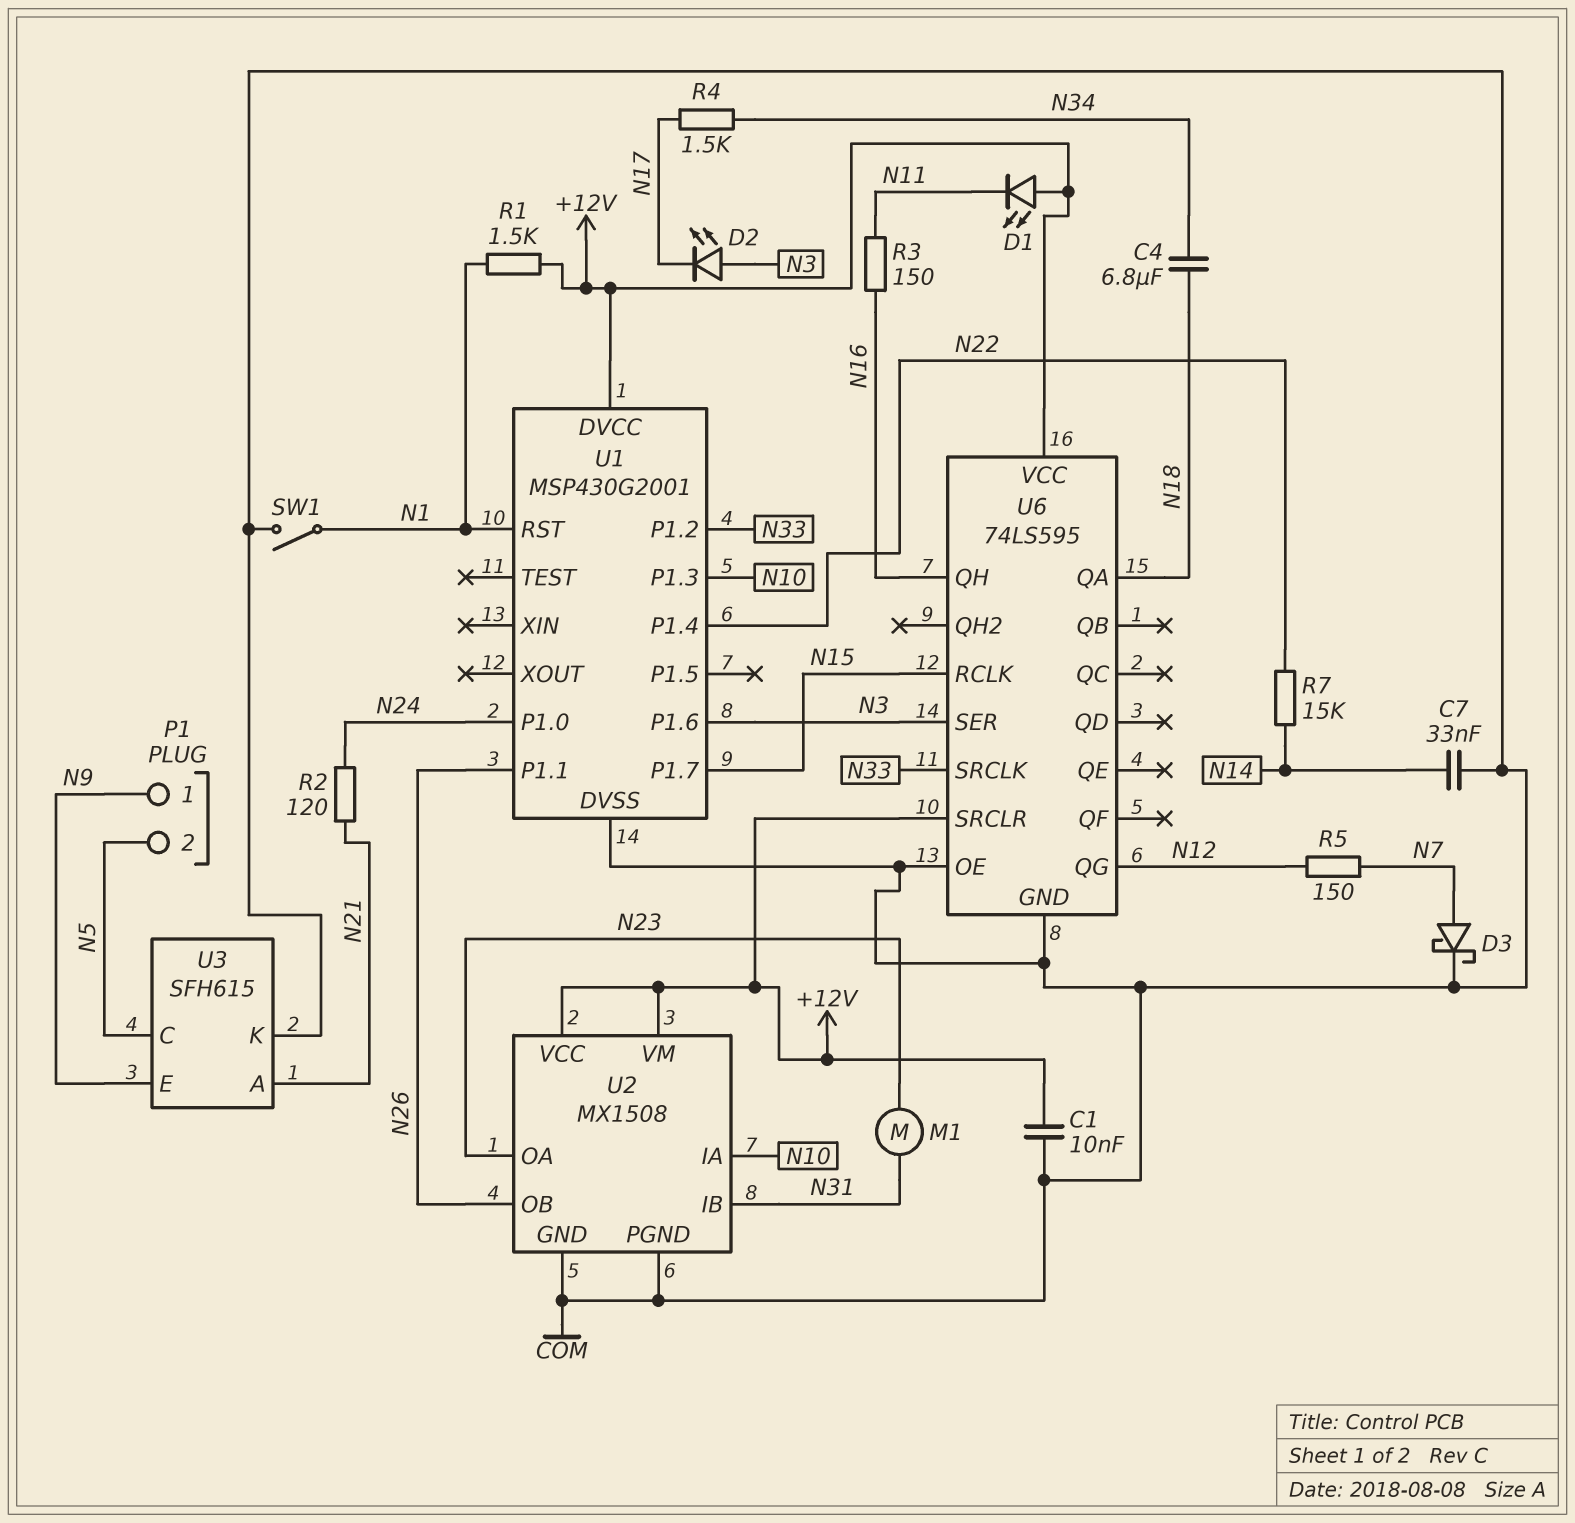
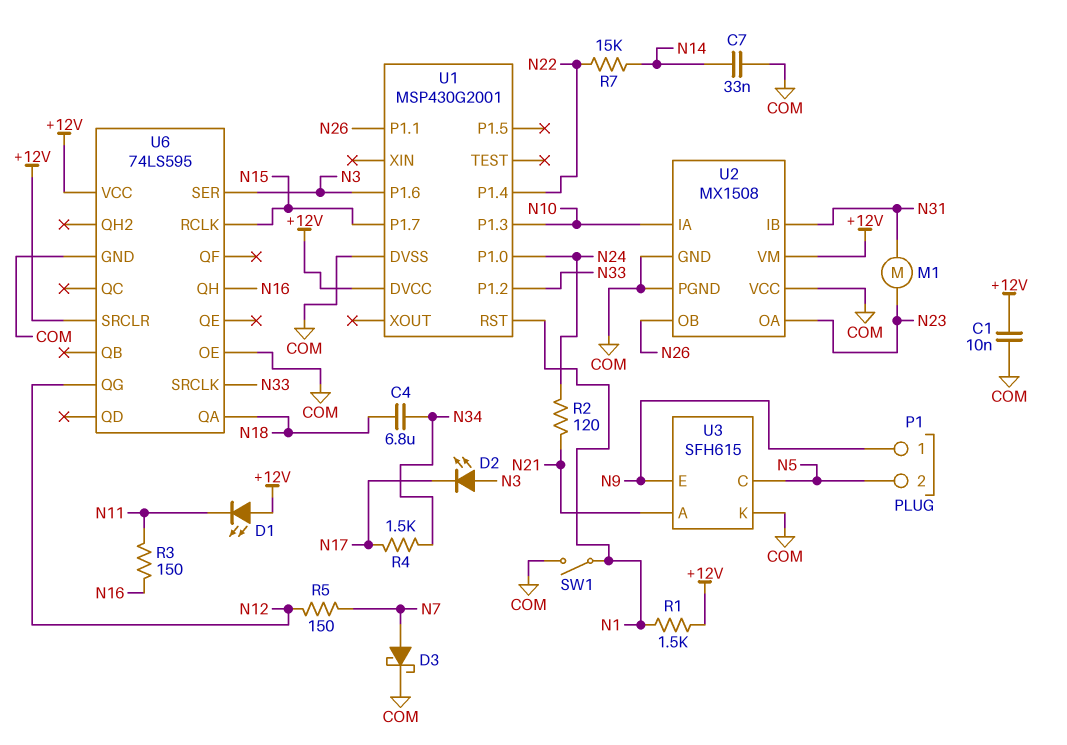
U2 pin VCC: +12V -> COM

